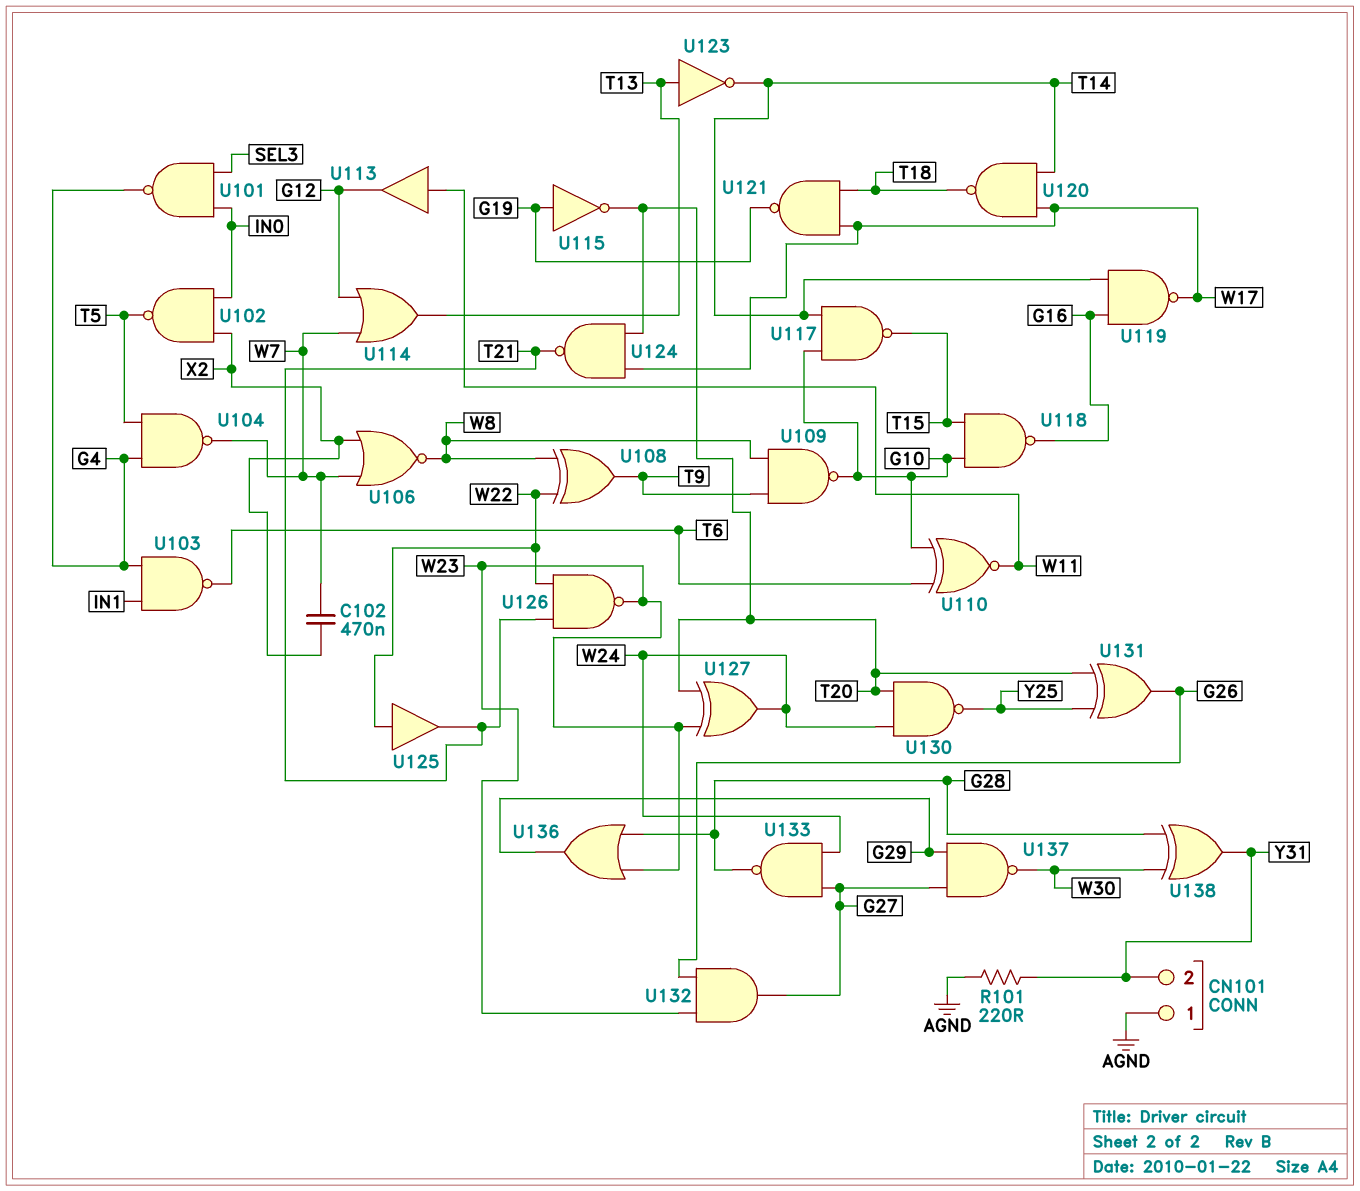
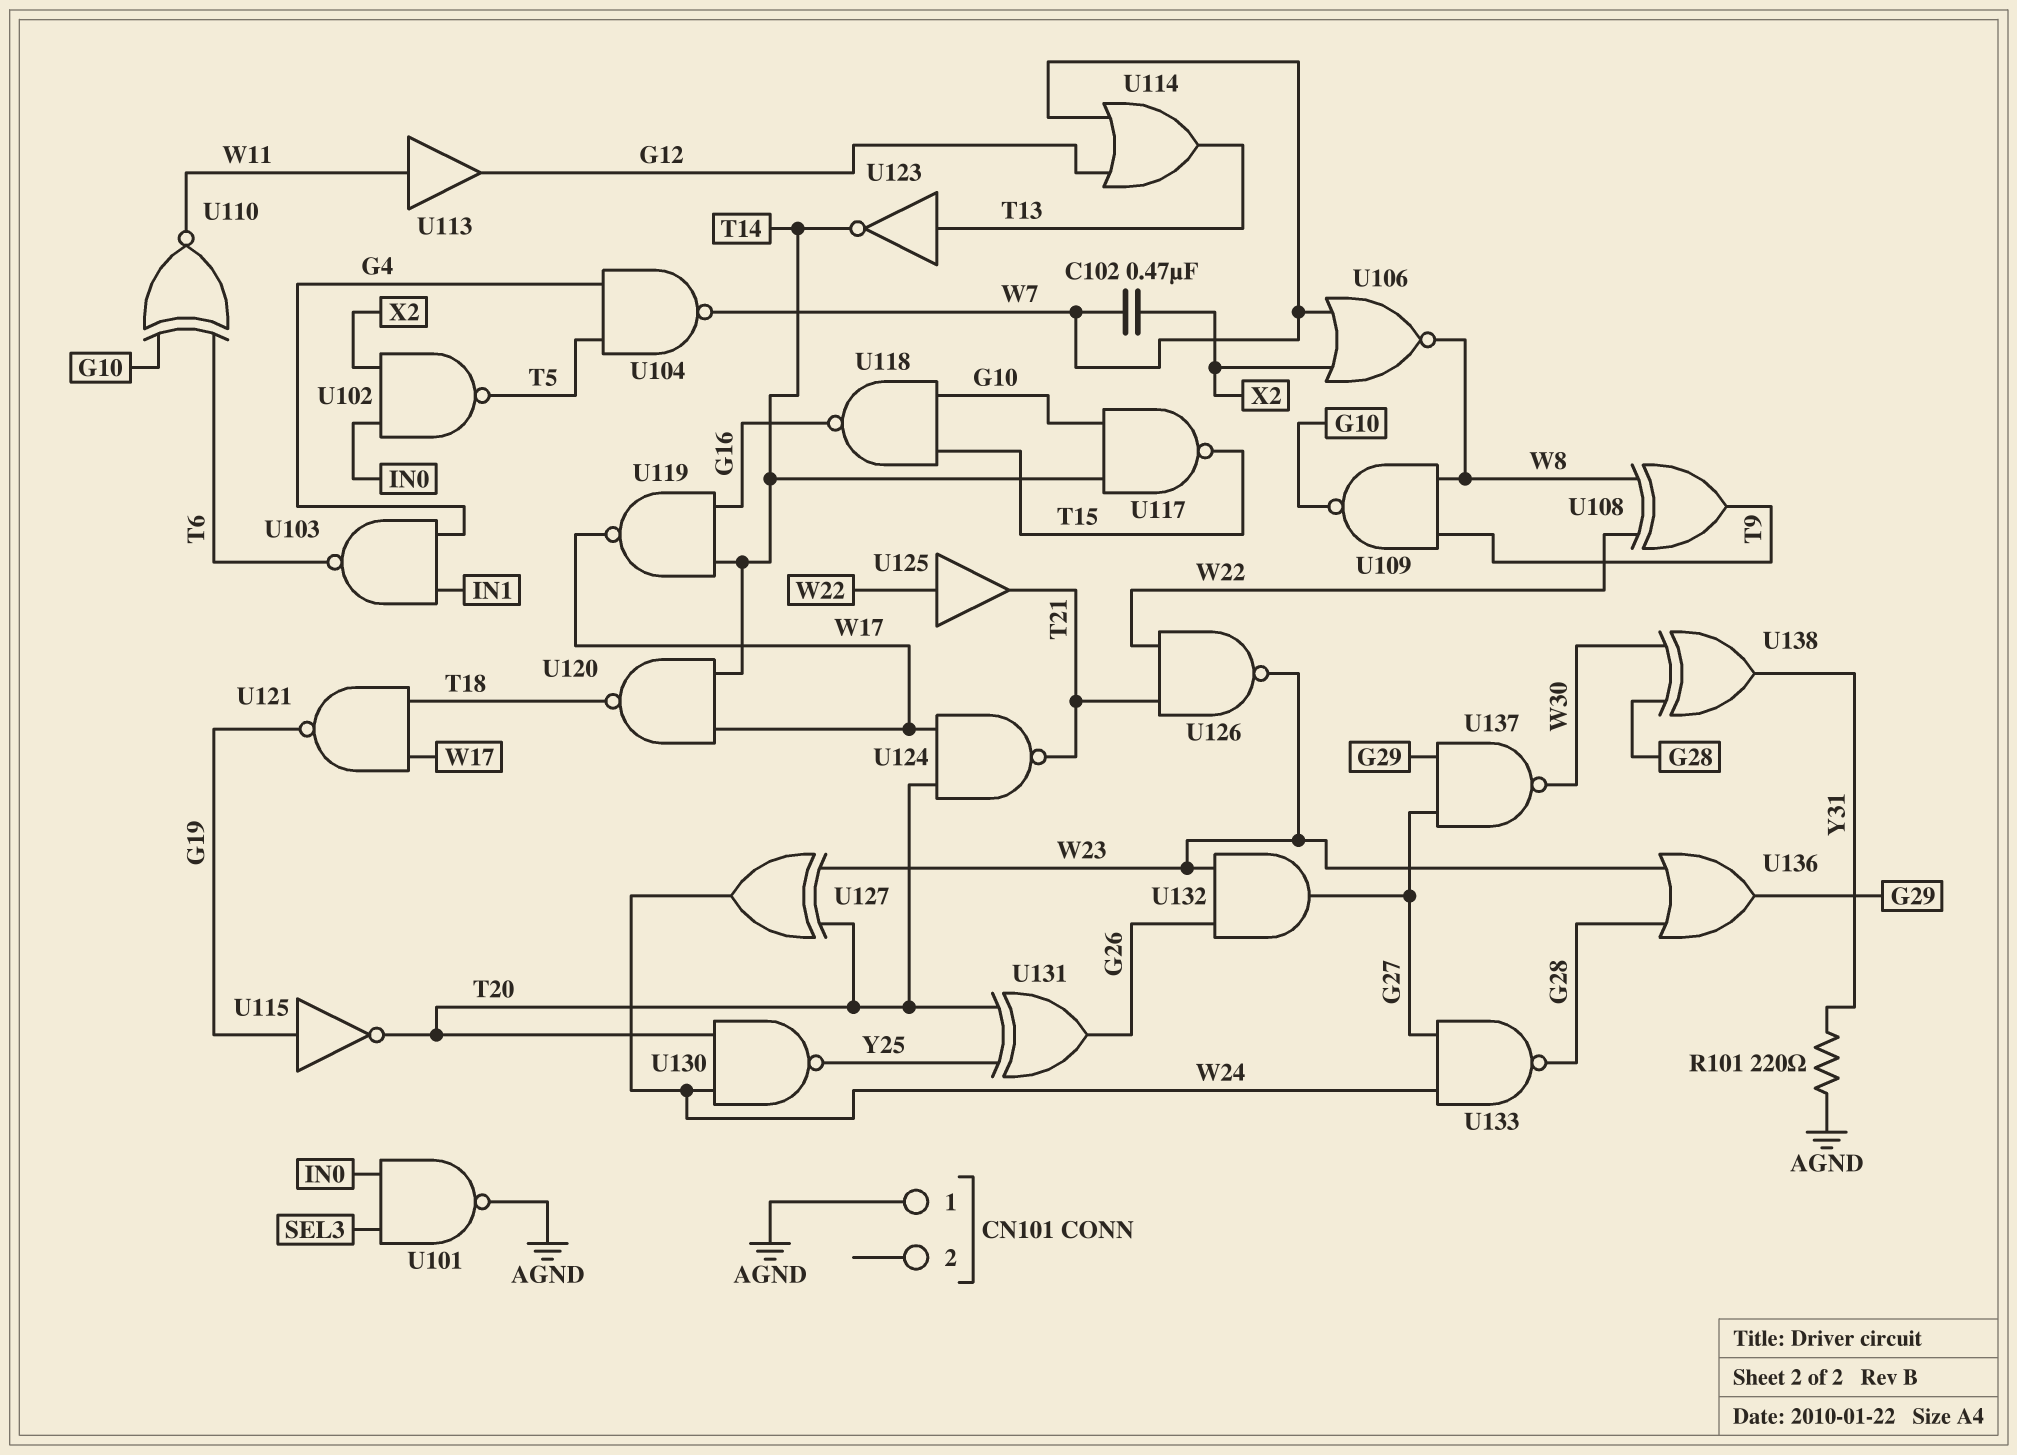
CN101 pin 2: Y31 -> none
U101: NAND (in IN0, in SEL3, out G4) -> NAND (in IN0, in SEL3, out AGND)

